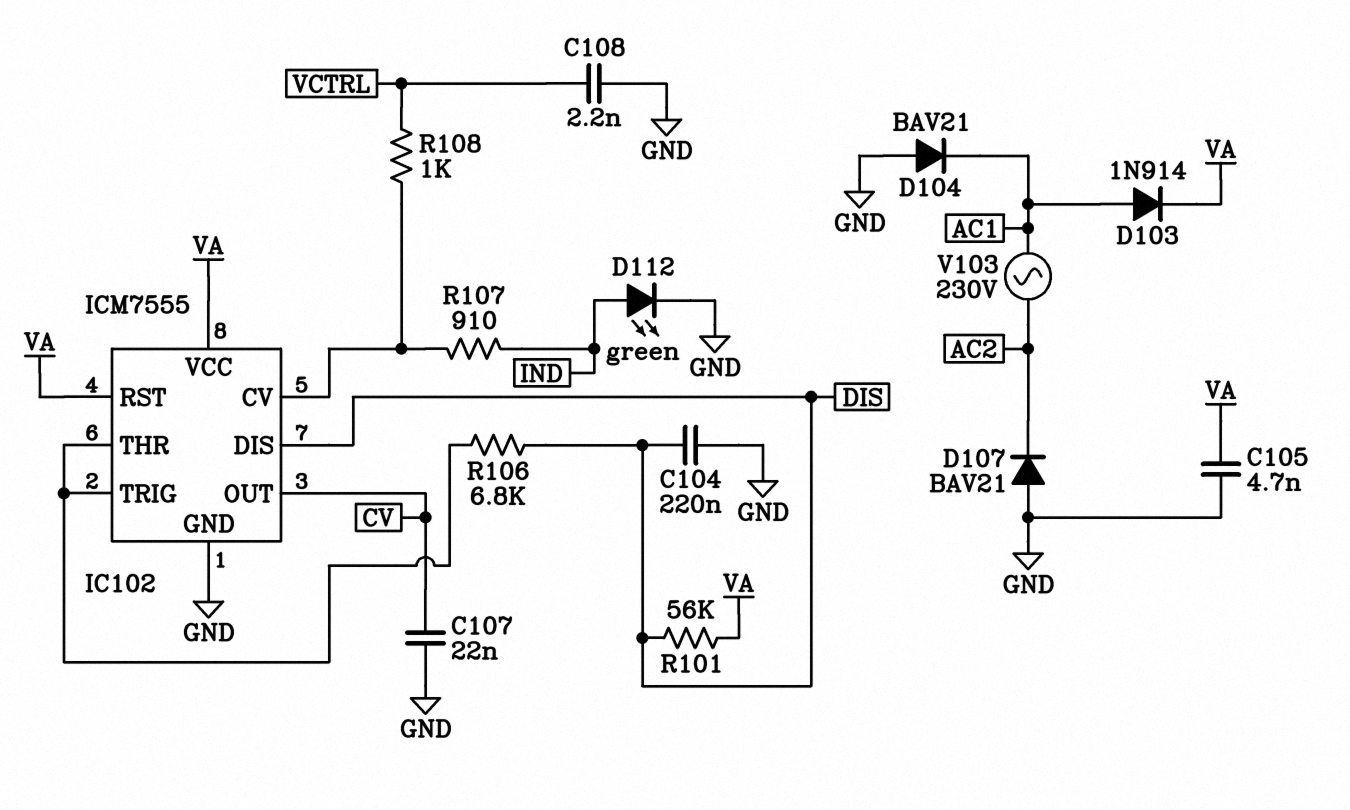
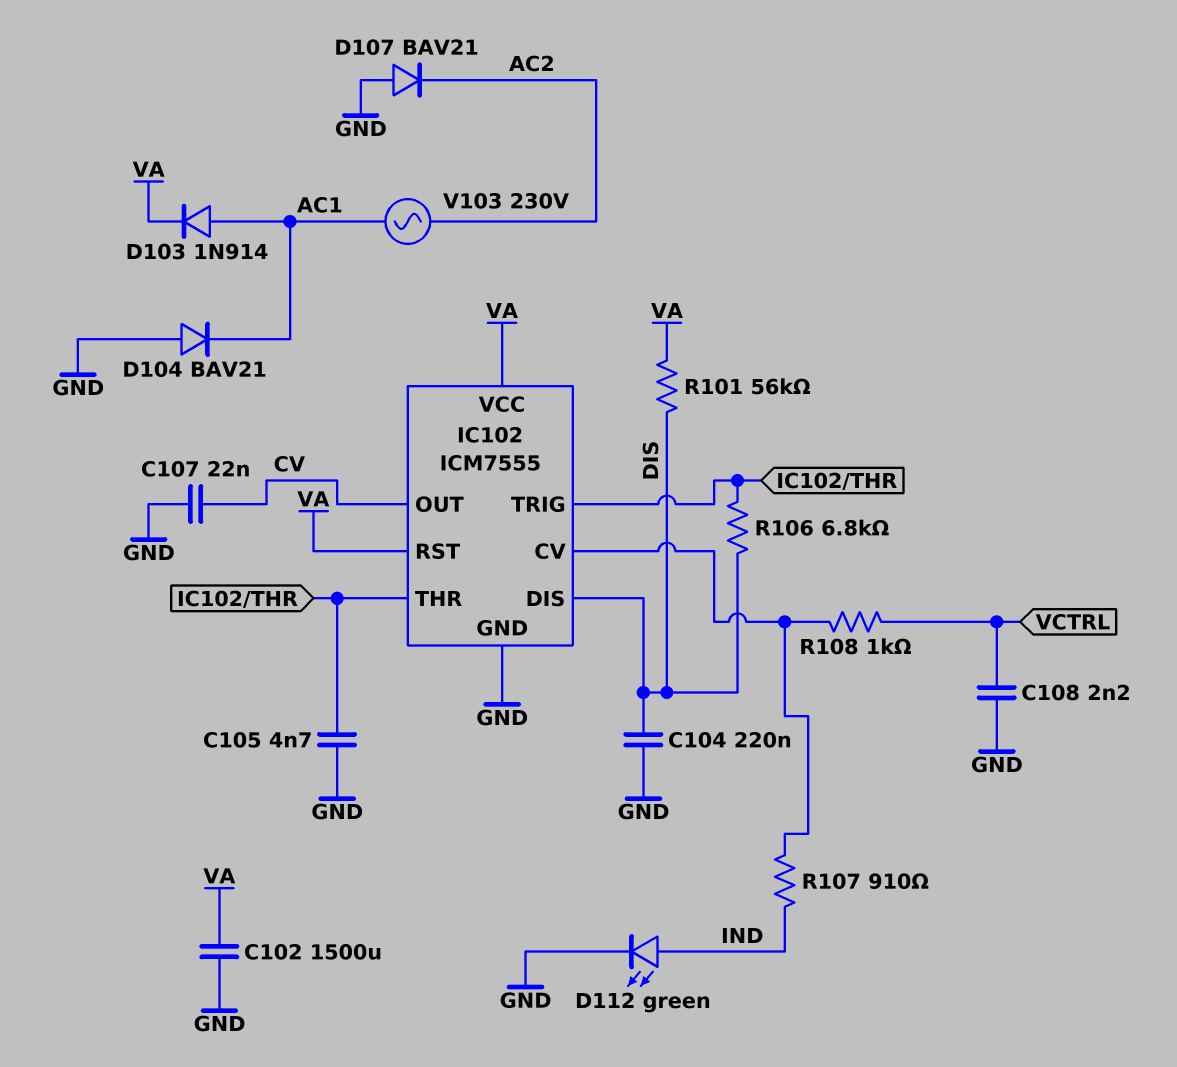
C102: none -> 1500uF (GND, VA)
C105: 4.7nF (GND, VA) -> 4.7nF (GND, IC102/THR)

